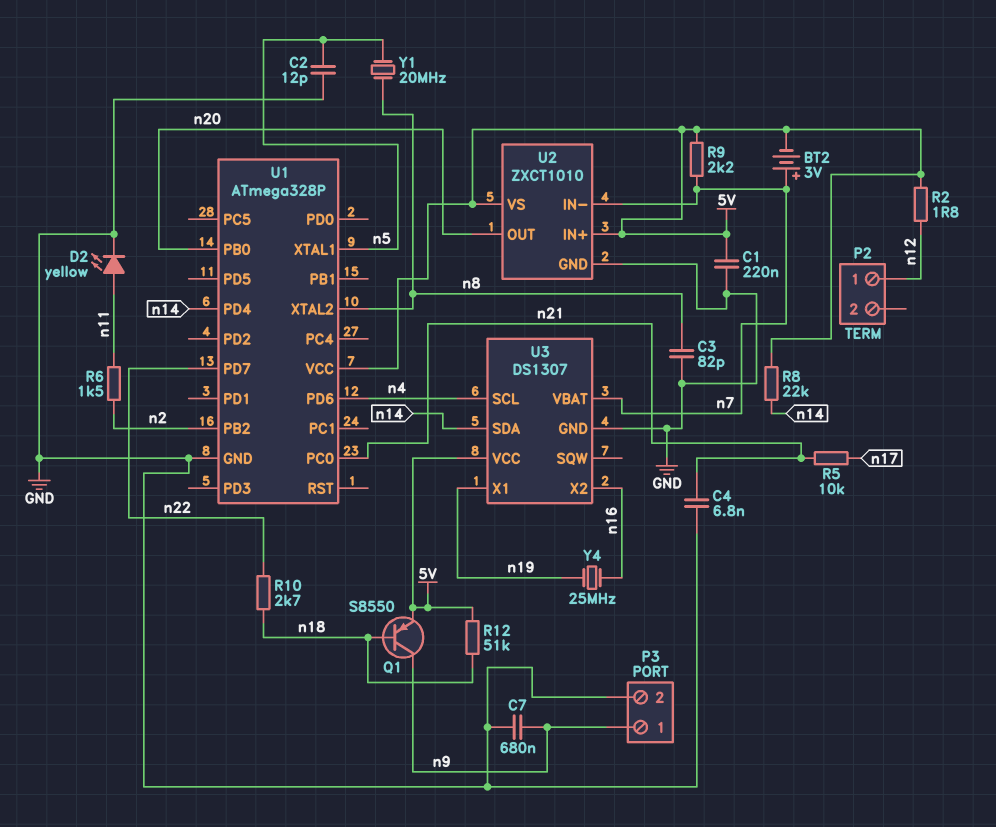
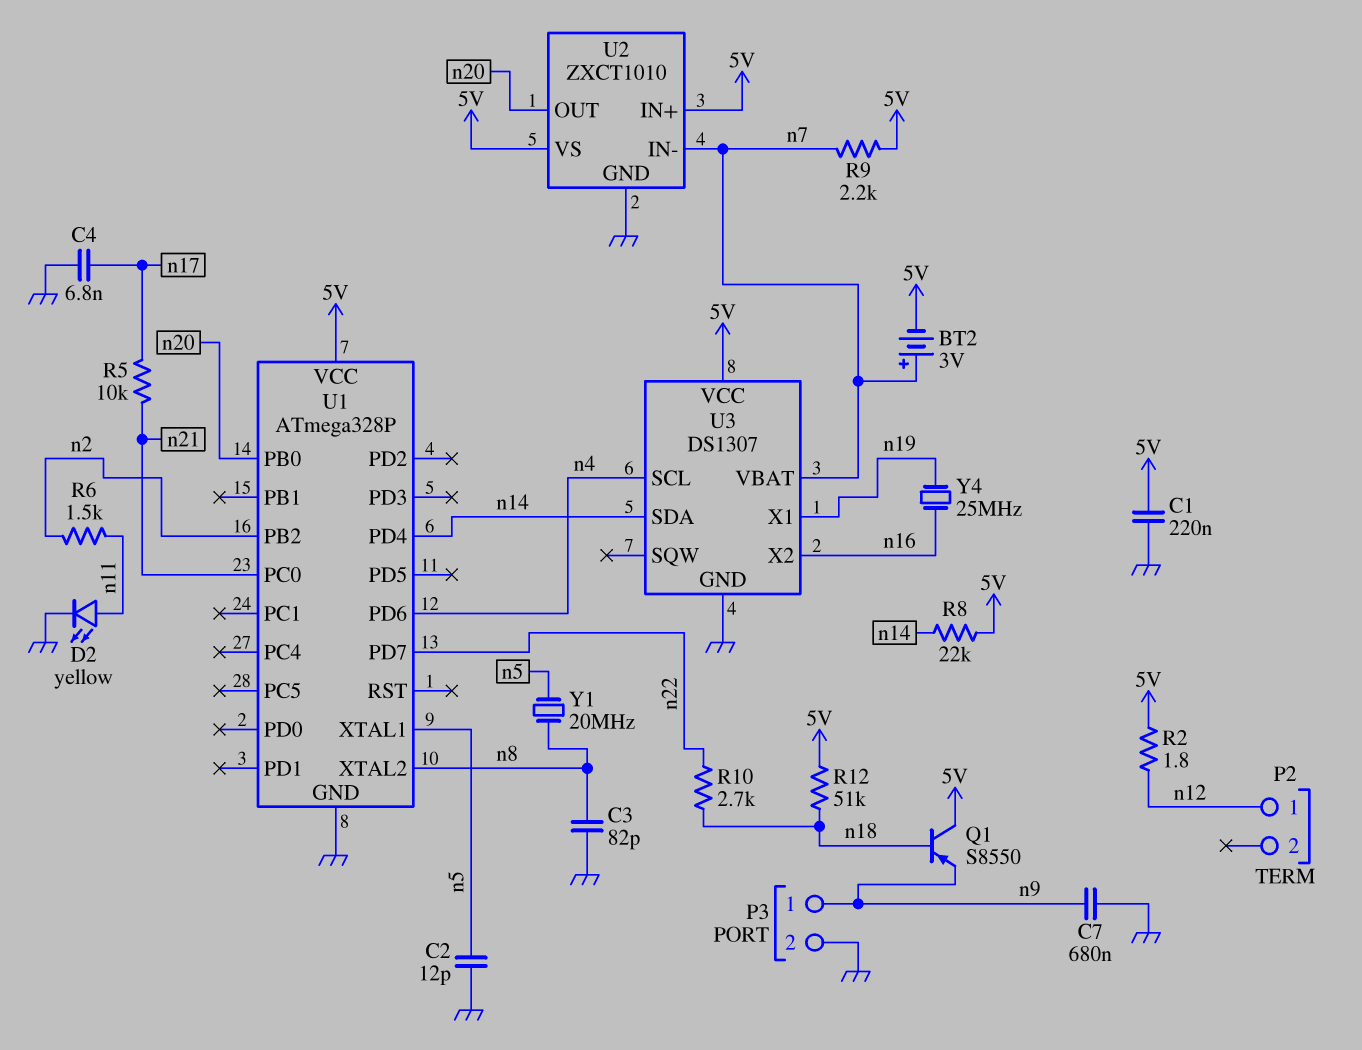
C4: 6.8nF (GND, n21) -> 6.8nF (GND, n17)
Q1: PNP S8550 (B n18, C n9, E 5V) -> PNP S8550 (B n18, C 5V, E n9)

